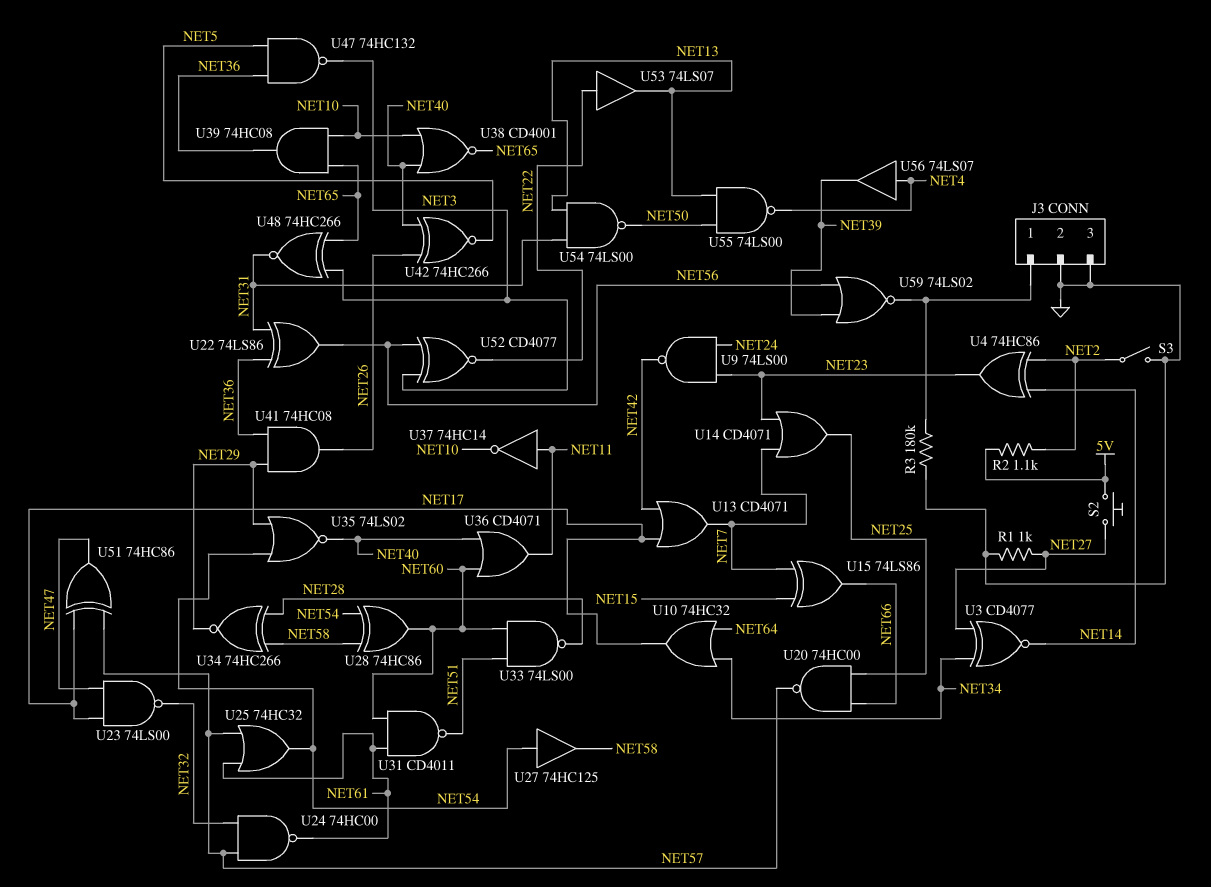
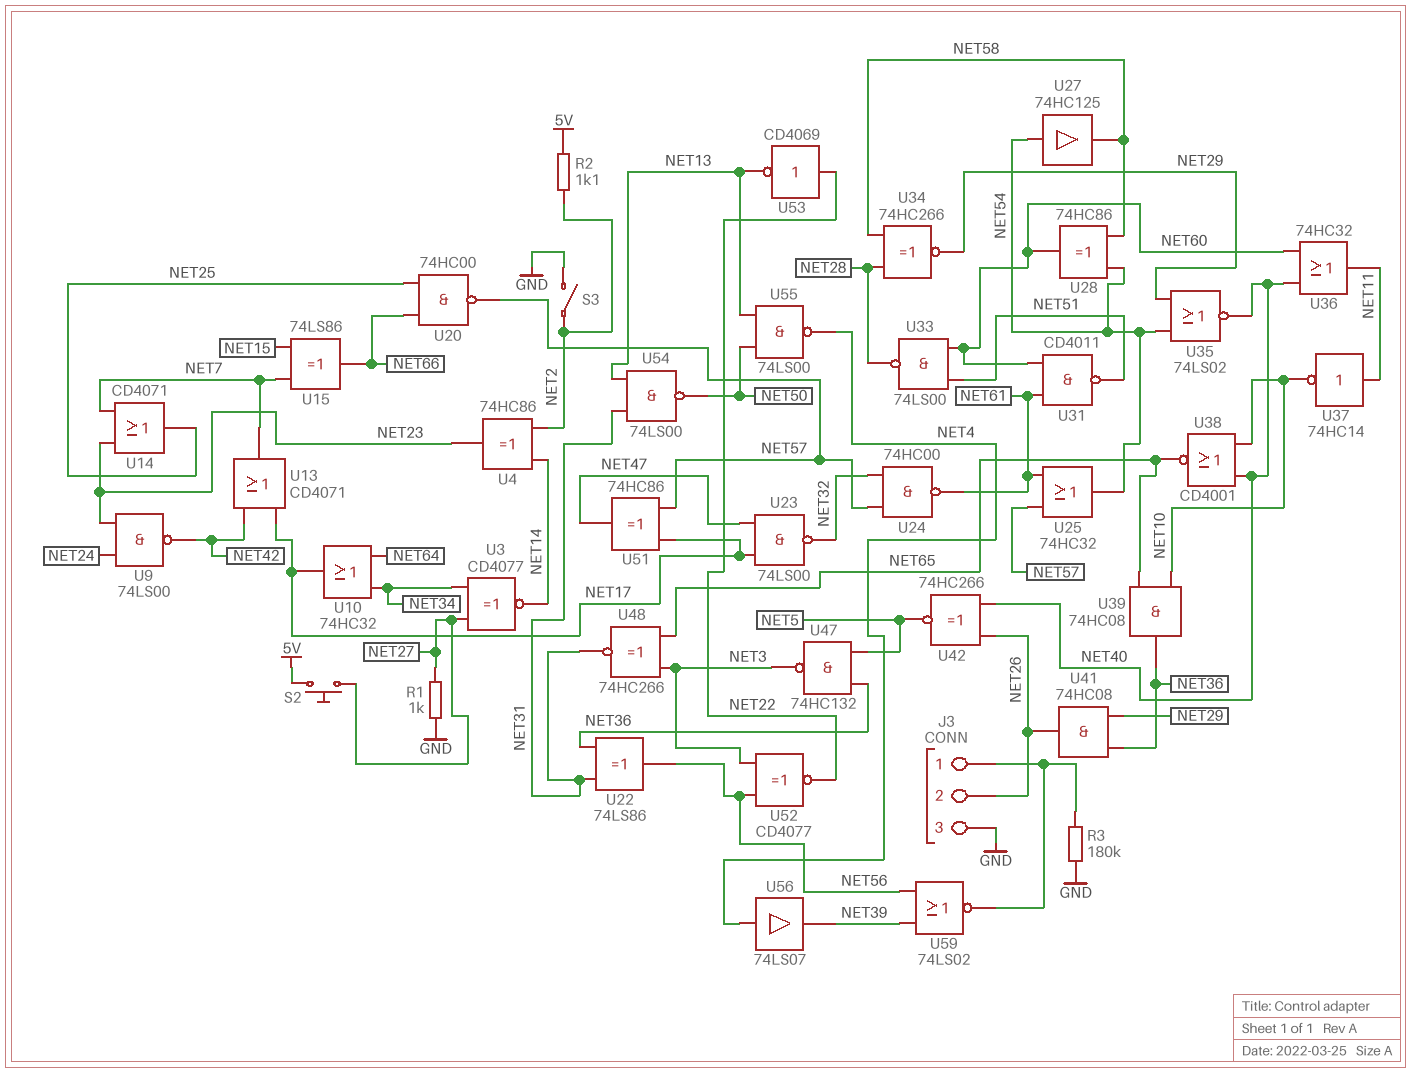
J3 pin 2: GND -> NET26
U36: OR CD4071 (in NET40, in NET60, out NET11) -> OR 74HC32 (in NET40, in NET60, out NET11)
U53: buffer 74LS07 (in NET22, out NET13) -> NOT CD4069 (in NET22, out NET13)

